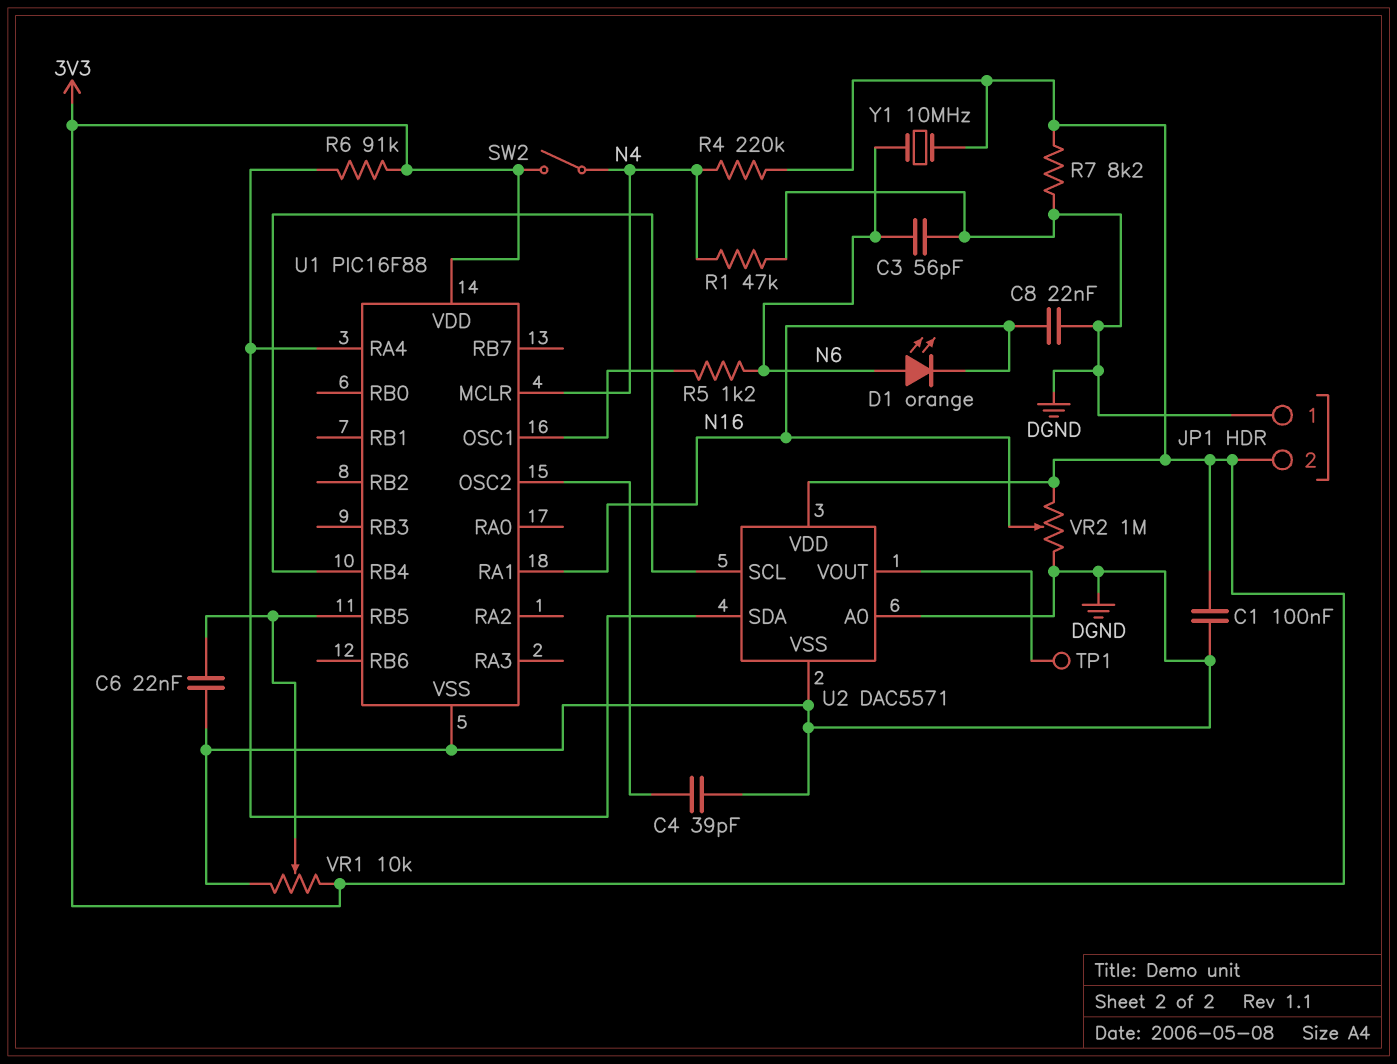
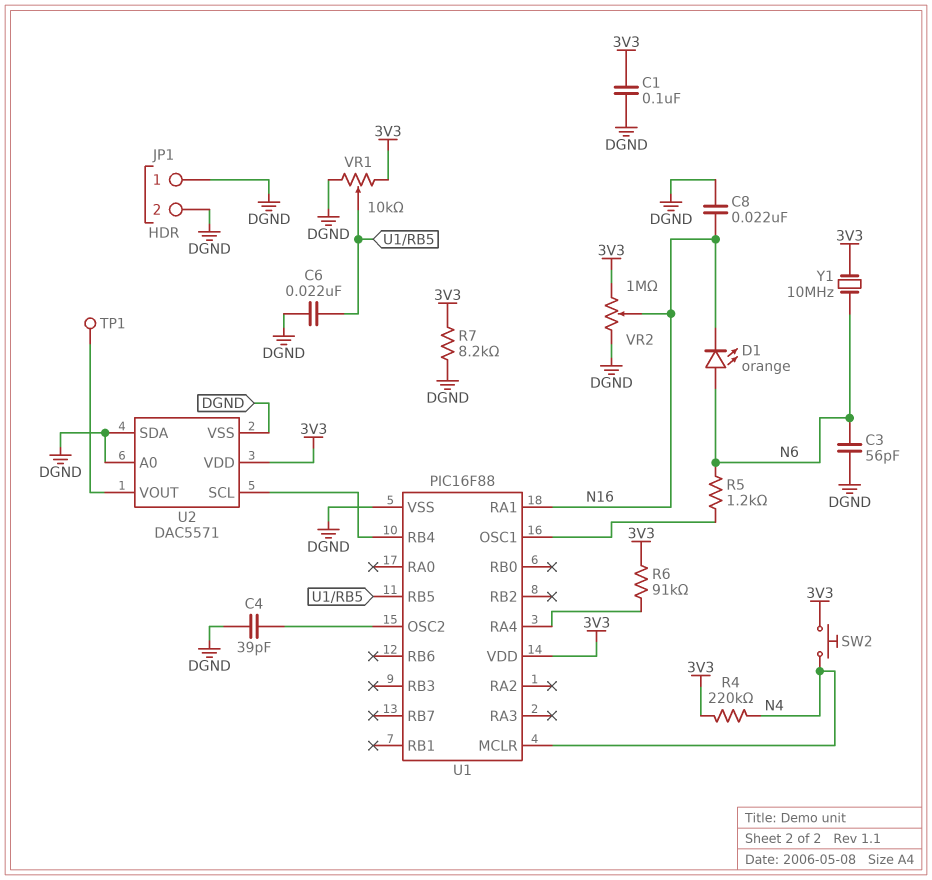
JP1 pin 2: 3V3 -> DGND
R1: 47k (DGND, N4) -> none
SW2: switch (3V3, N4) -> button (3V3, N4)
U2 pin SDA: U1/RA4 -> DGND

